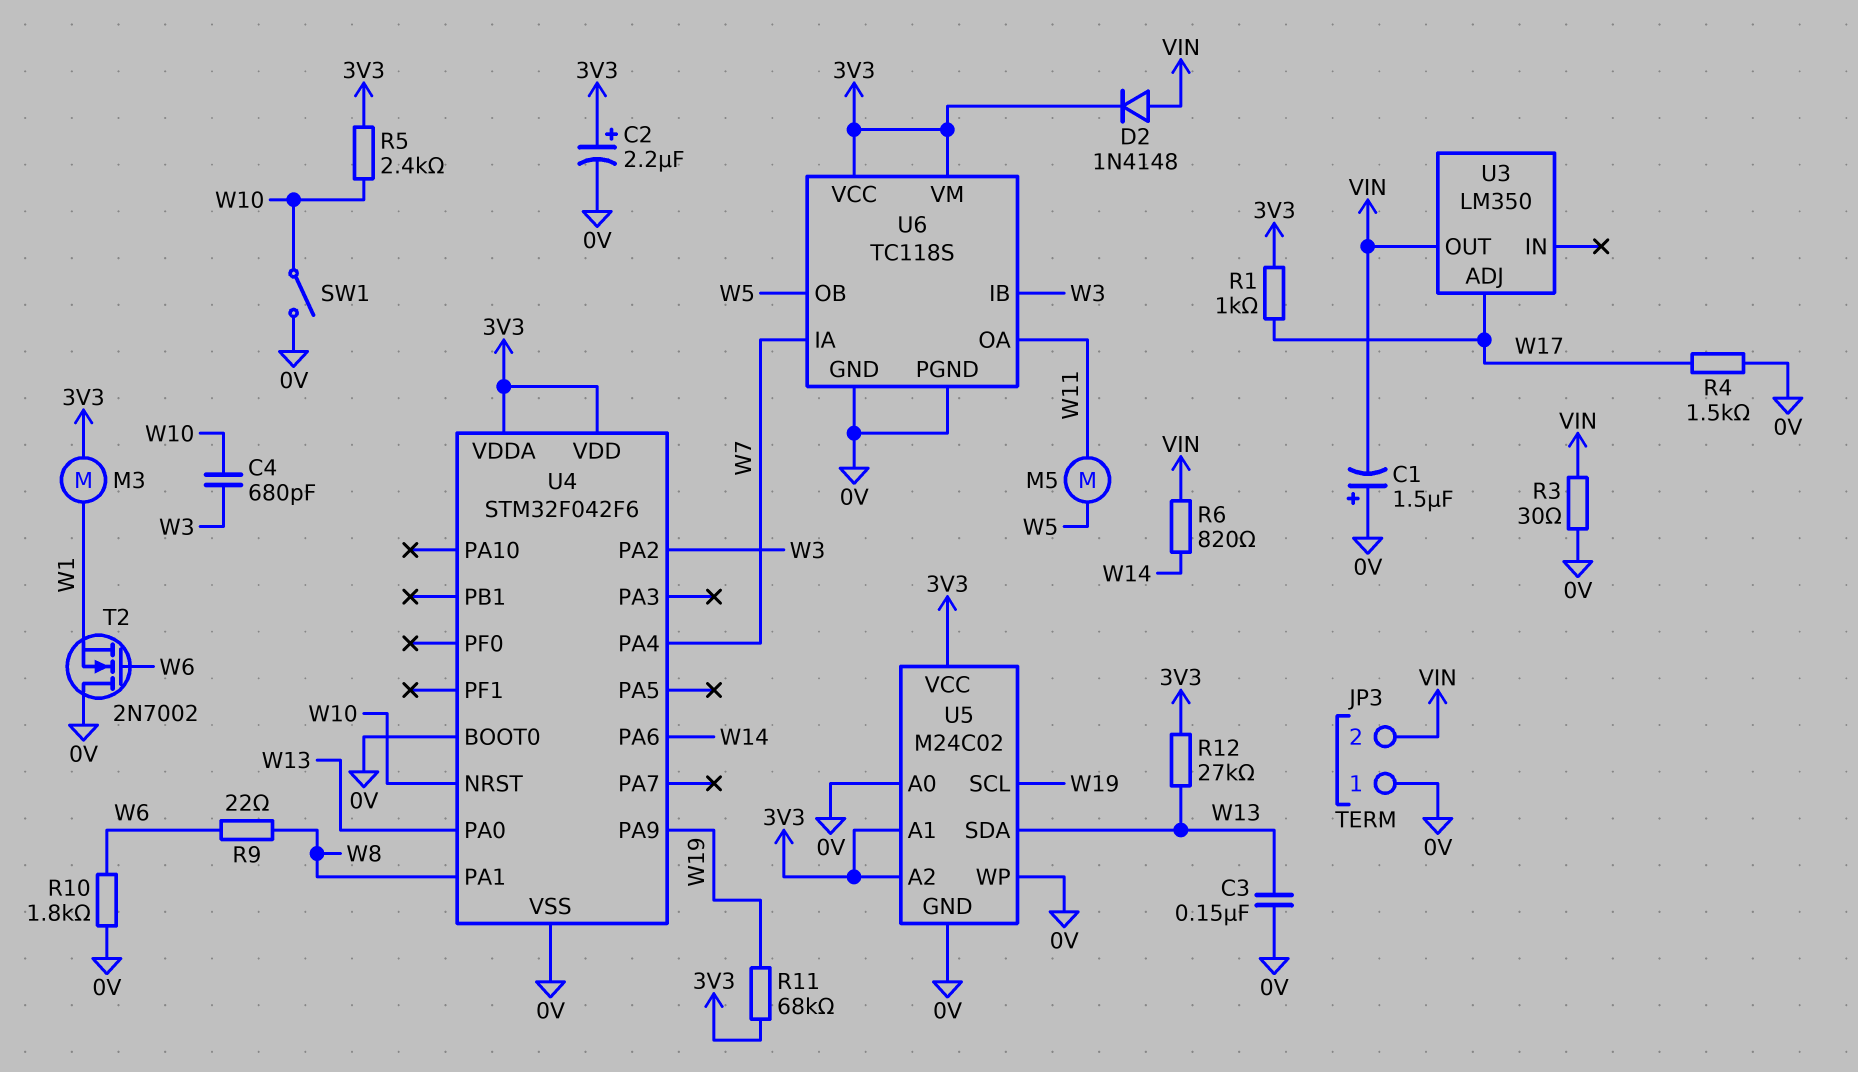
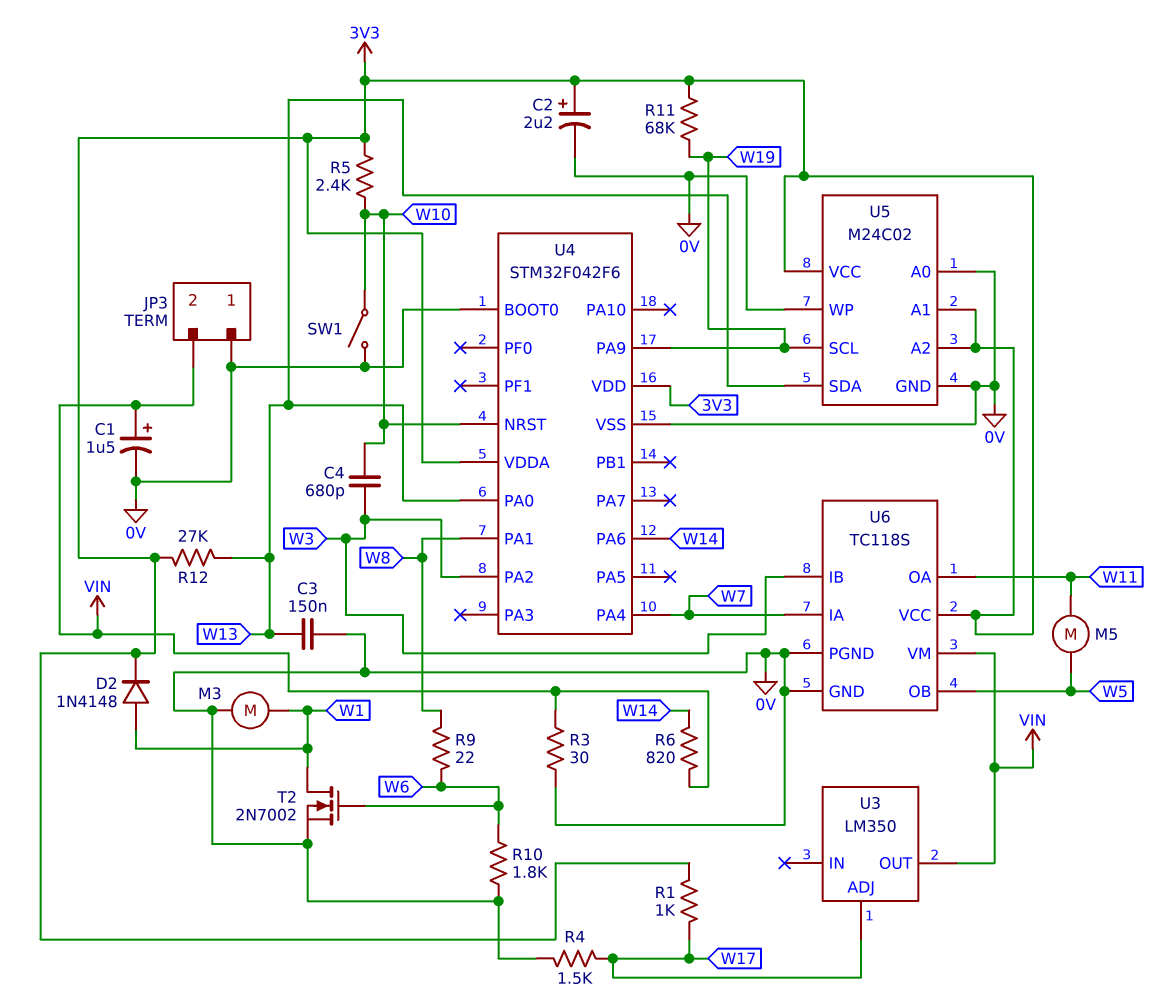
C1: 1.5uF (plus 0V, minus VIN) -> 1.5uF (plus VIN, minus 0V)
D2: diode 1N4148 (A VIN, K 3V3) -> diode 1N4148 (A W1, K 3V3)
M3: motor (3V3, W1) -> motor (0V, W1)
T2: NMOS 2N7002 (G W6, D 0V, S W1) -> NMOS 2N7002 (G W6, D W1, S 0V)
U6 pin VM: 3V3 -> VIN

